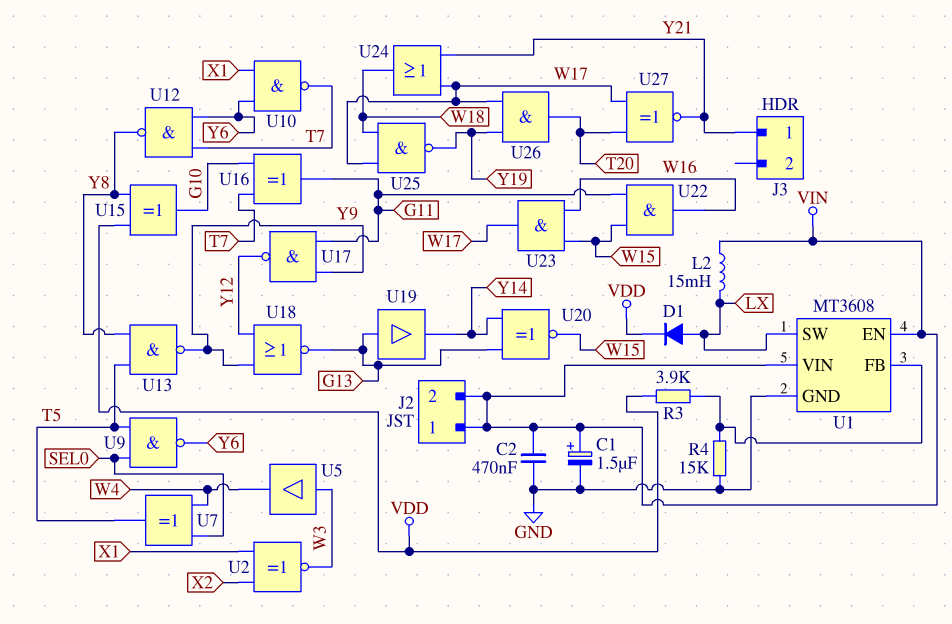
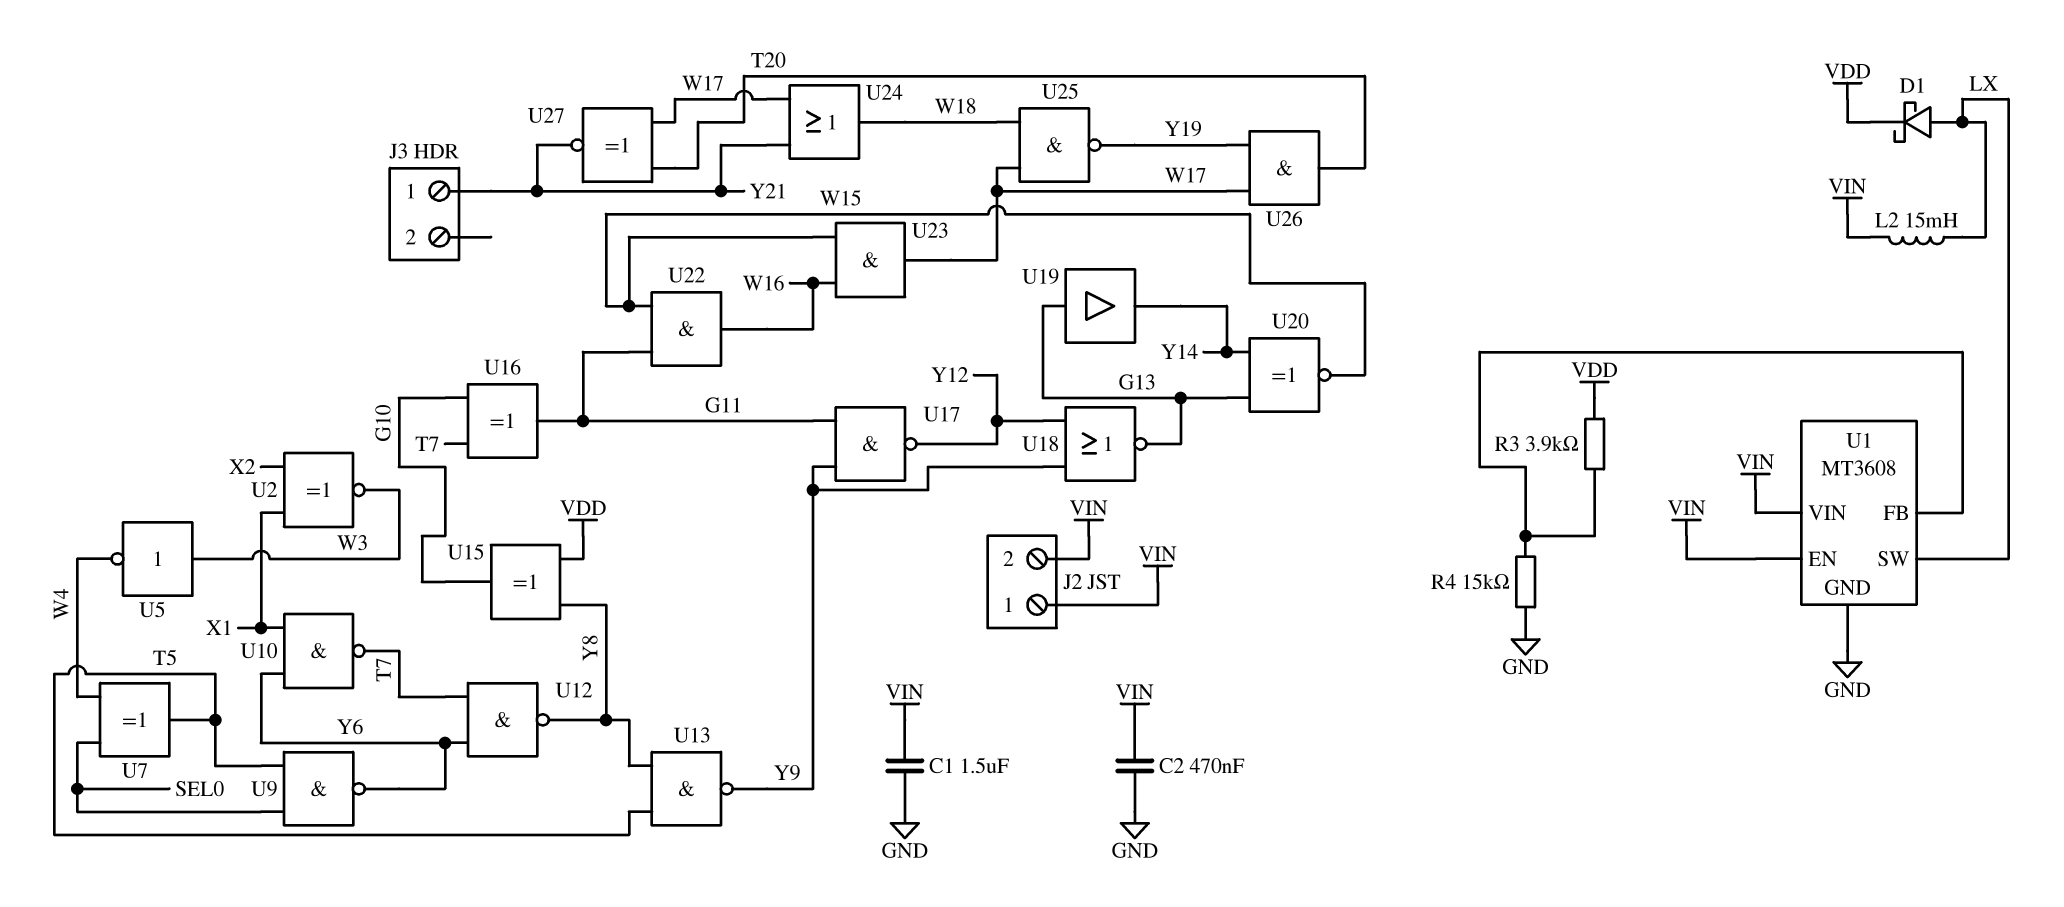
C1: 1.5uF (plus VIN, minus GND) -> 1.5uF (GND, VIN)
D1: diode (A LX, K VDD) -> schottky (A LX, K VDD)
U5: buffer (in W3, out W4) -> NOT (in W3, out W4)

